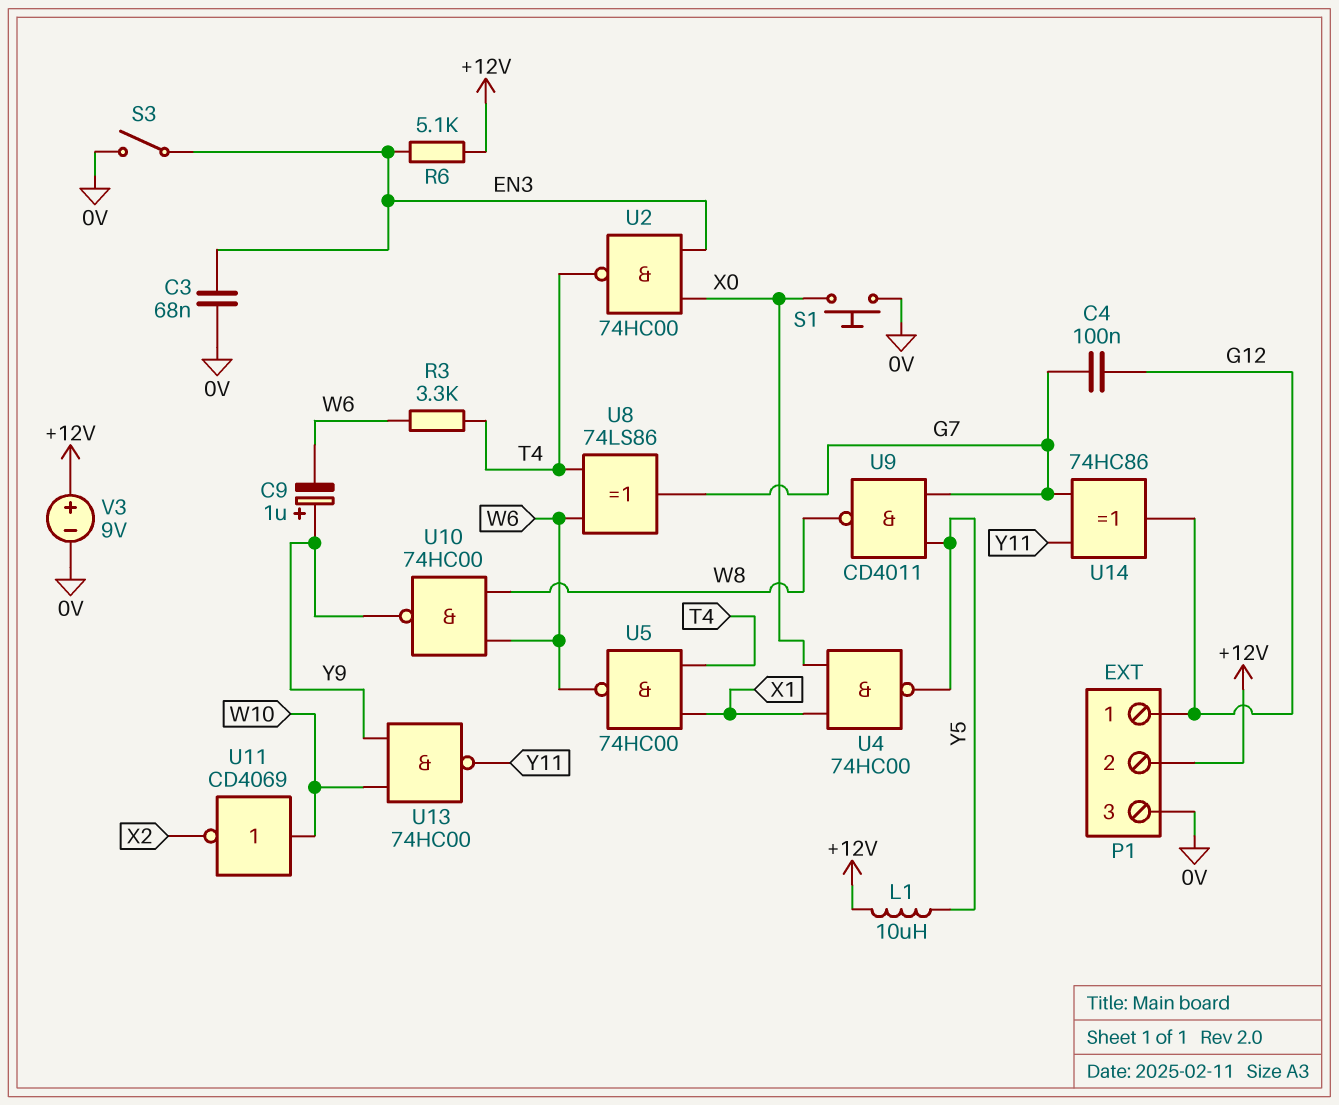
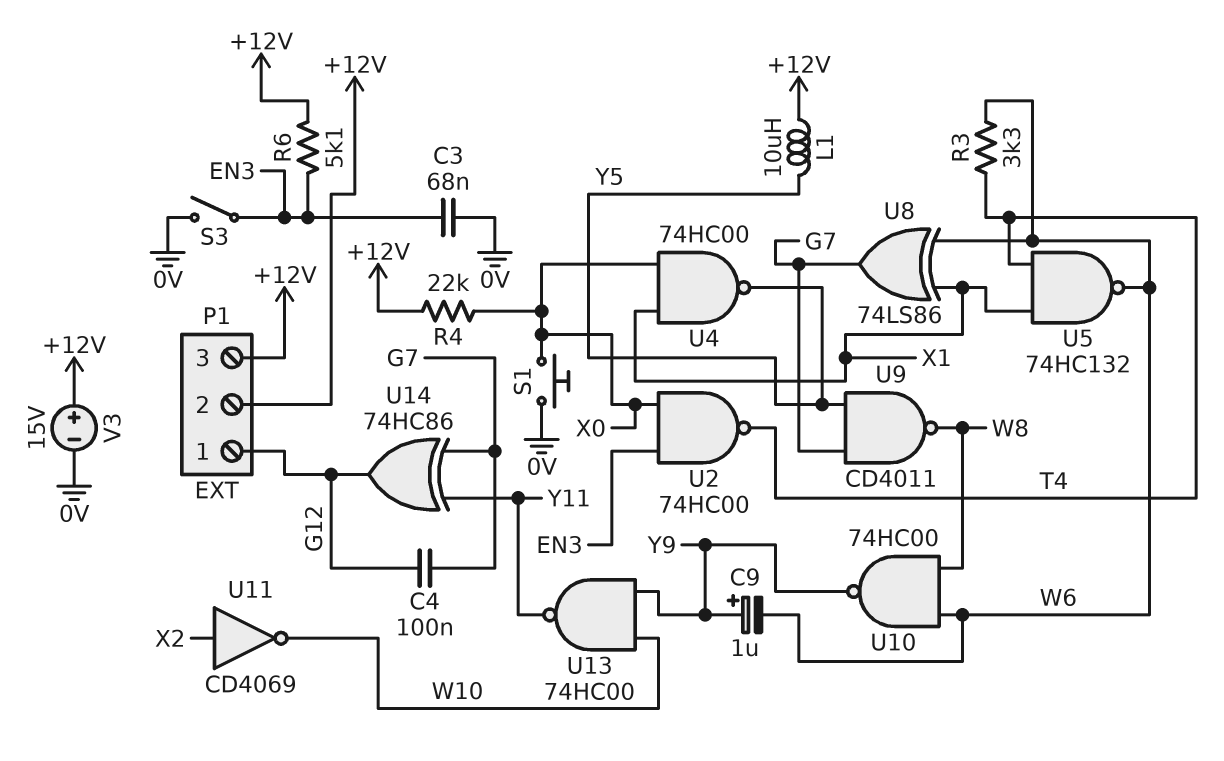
P1 pin 3: 0V -> +12V
R4: none -> 22k (+12V, X0)
U5: NAND 74HC00 (in T4, in X1, out W6) -> NAND 74HC132 (in T4, in X1, out W6)
U8: XOR 74LS86 (in T4, in W6, out G7) -> XOR 74LS86 (in W6, in X1, out G7)
U11: NOT CD4069 (in W10, out X2) -> NOT CD4069 (in X2, out W10)
V3: 9V (plus +12V, minus 0V) -> 15V (plus +12V, minus 0V)

